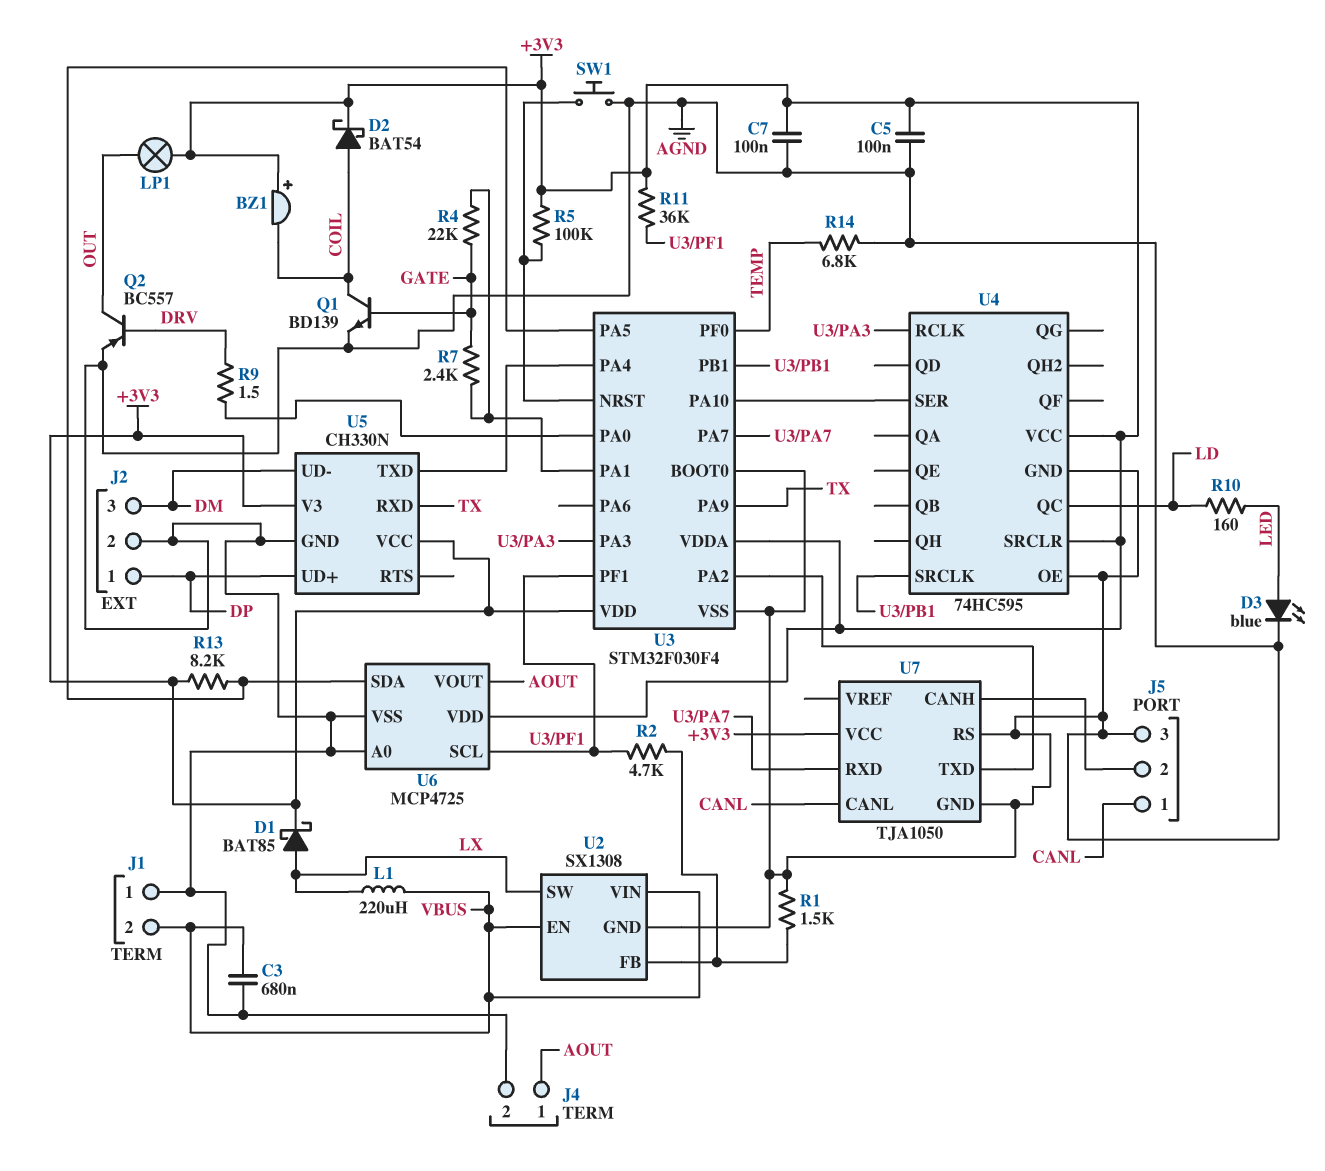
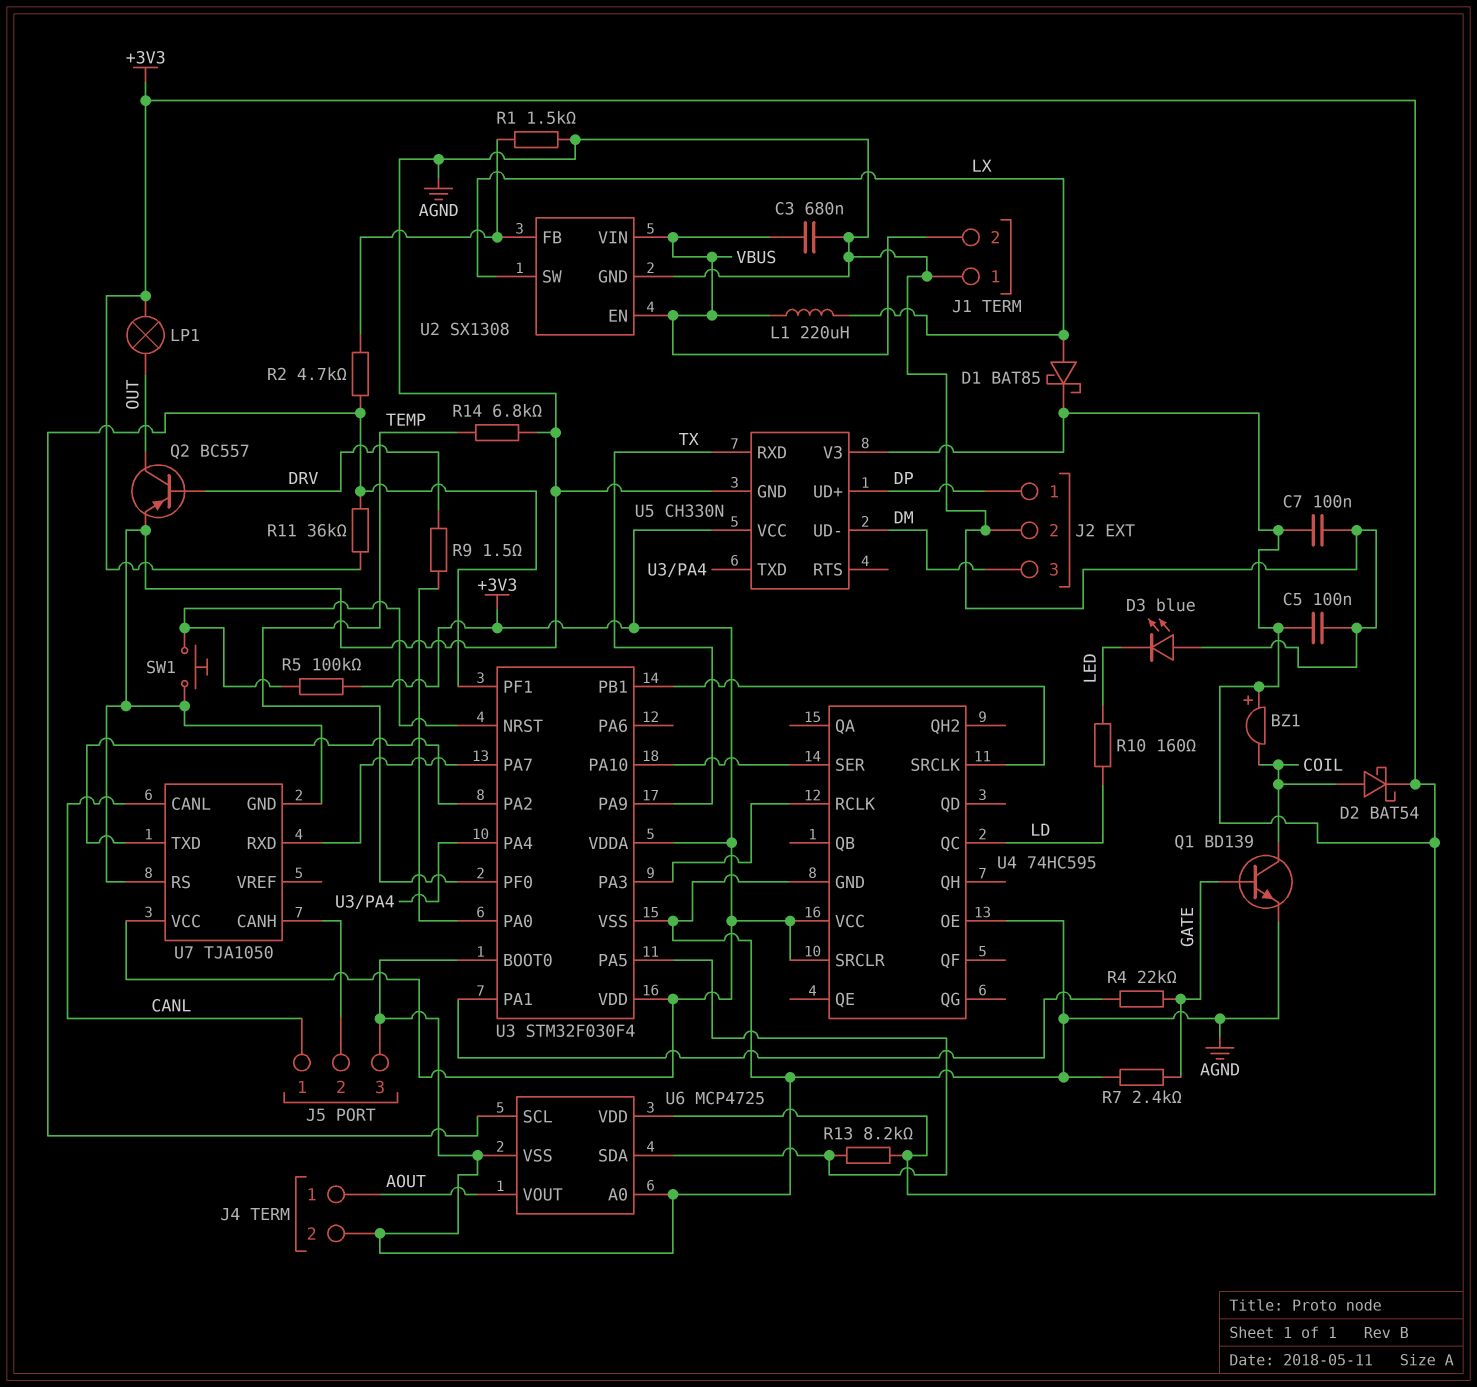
D3: LED blue (A LED, K AGND) -> LED blue (A AGND, K LED)
R7: 2.4k (GATE, U3/PA1) -> 2.4k (AGND, GATE)

